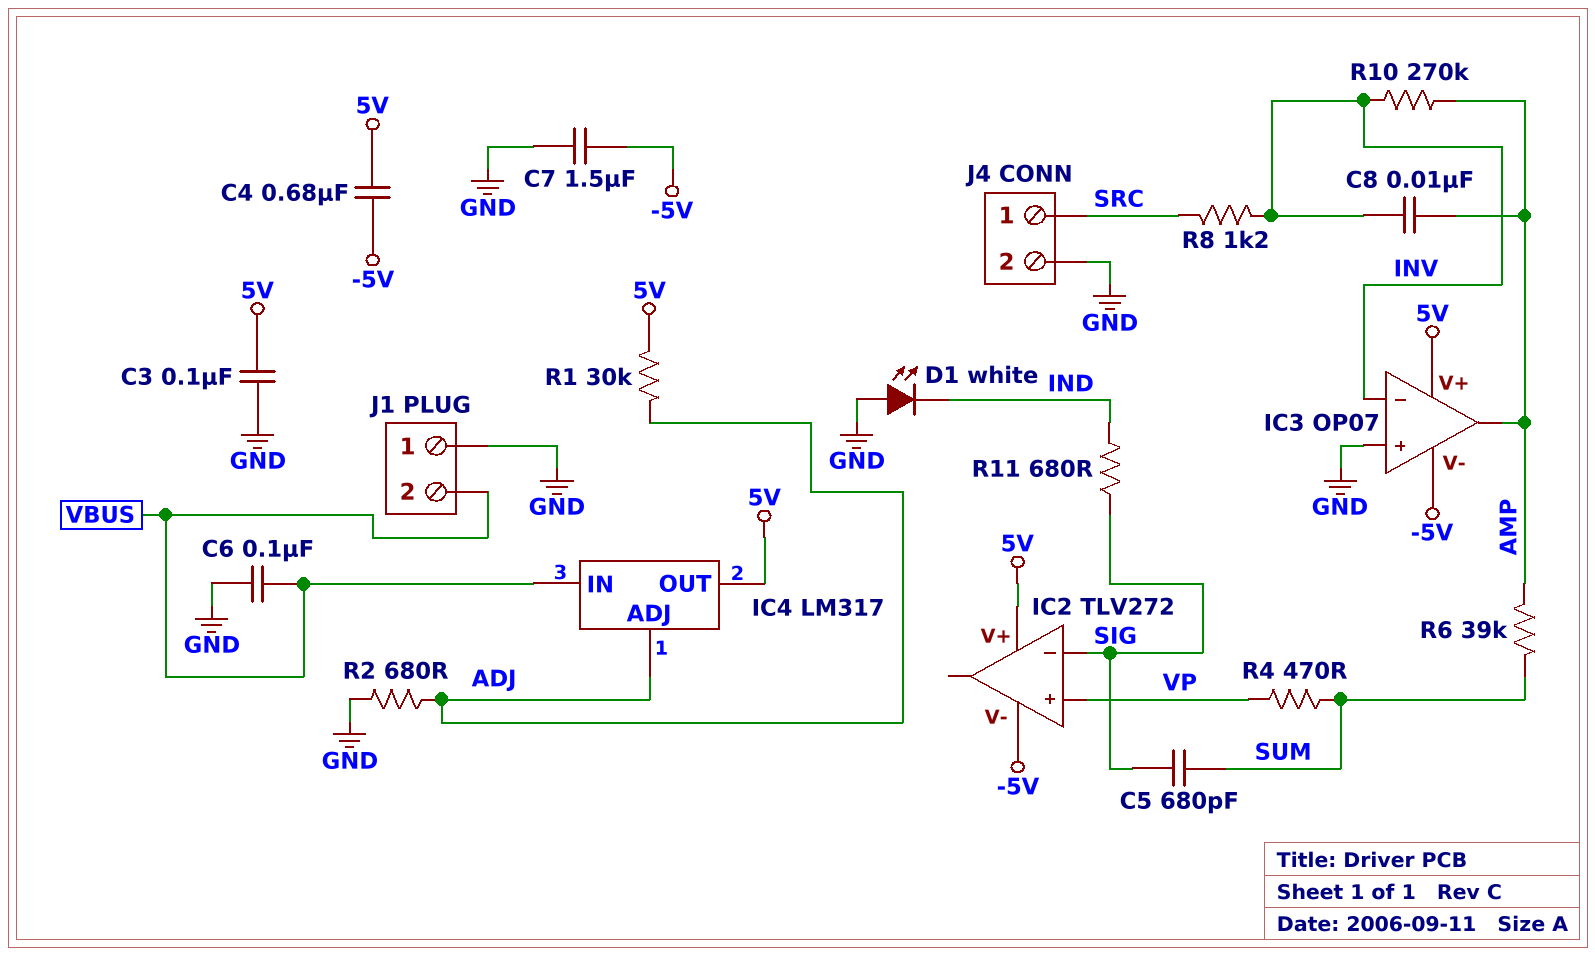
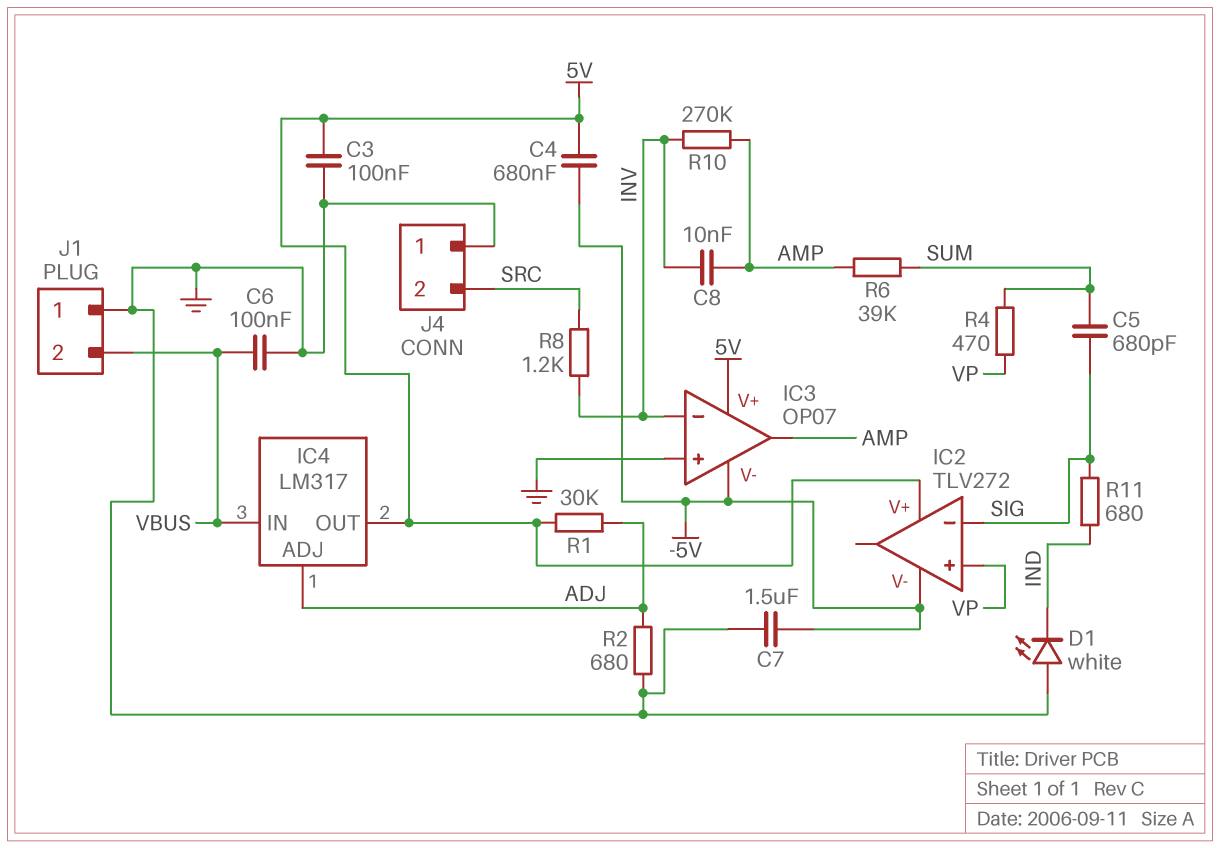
J4 pin 1: SRC -> GND
J4 pin 2: GND -> SRC

